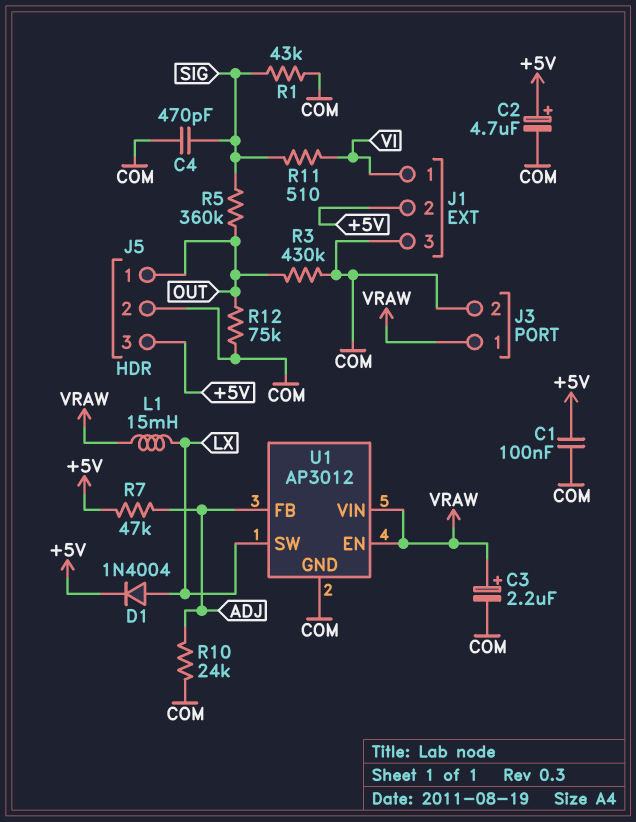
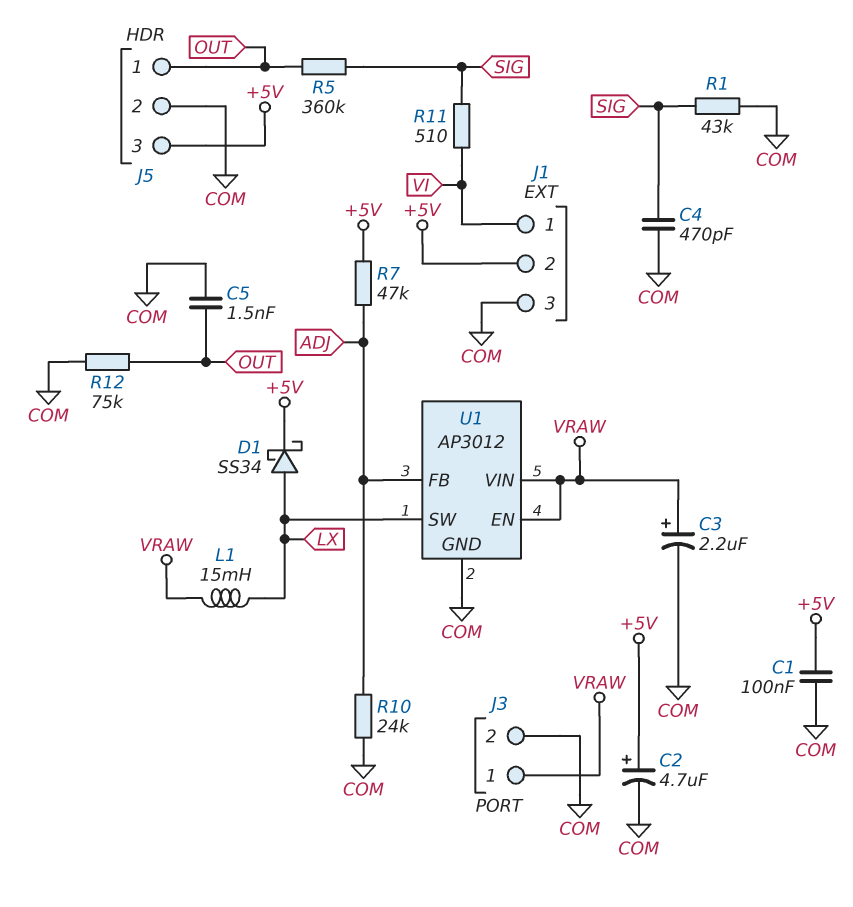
C5: none -> 1.5nF (COM, OUT)
D1: diode 1N4004 (A LX, K +5V) -> schottky SS34 (A LX, K +5V)
R3: 430k (COM, OUT) -> none

